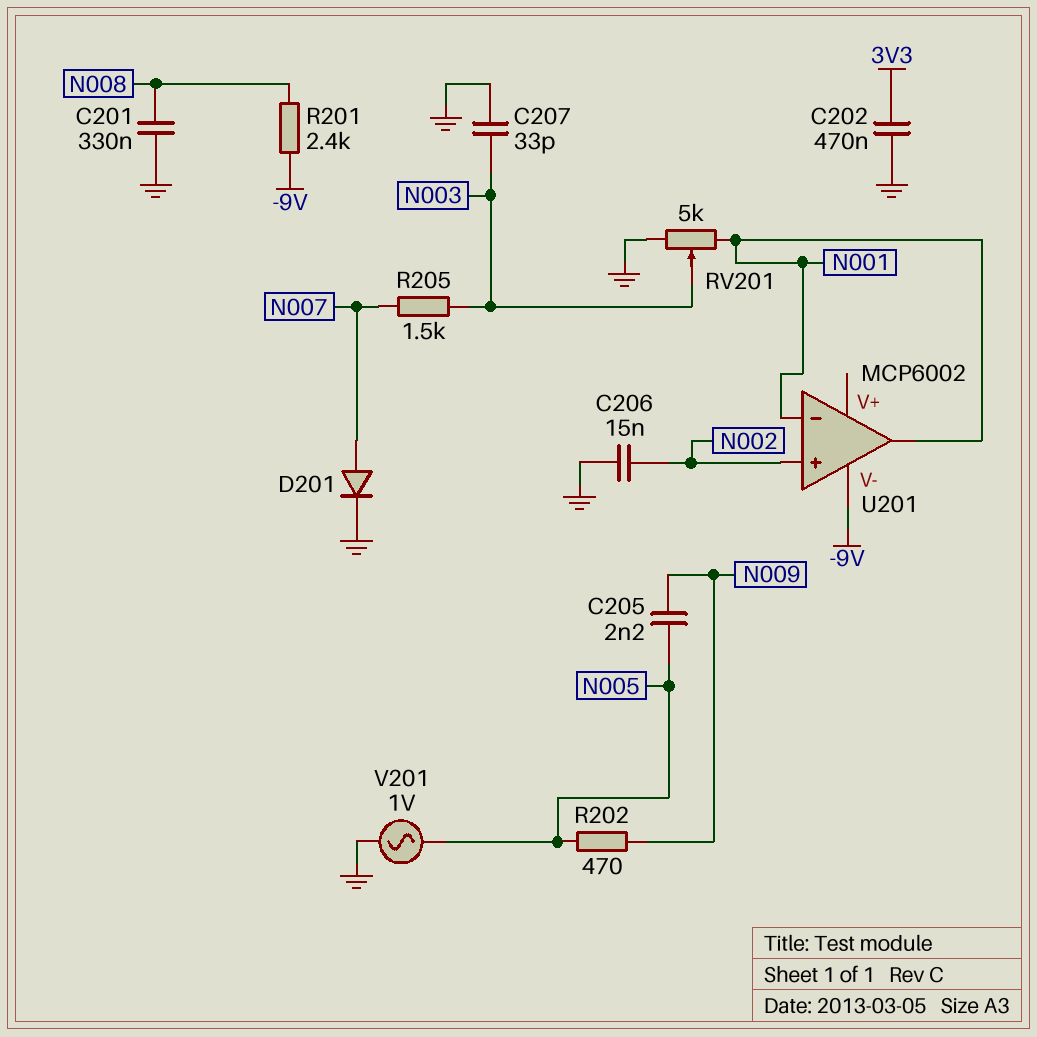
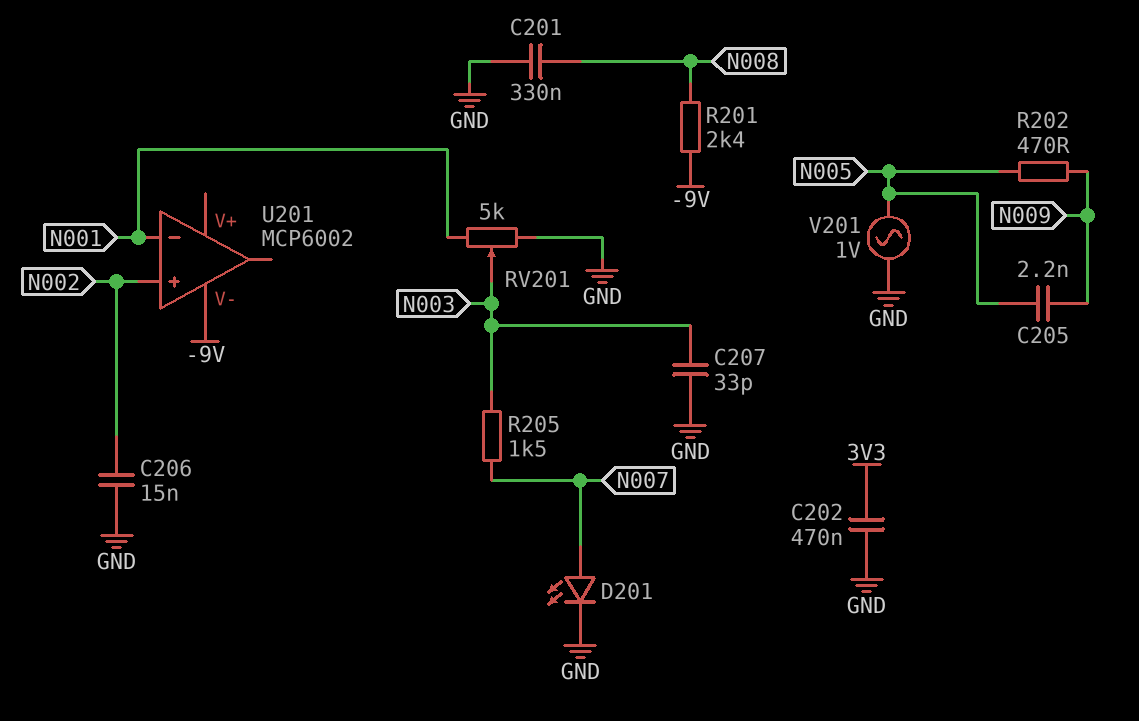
D201: diode (A N007, K GND) -> LED (A N007, K GND)
U201 pin out: N001 -> none

